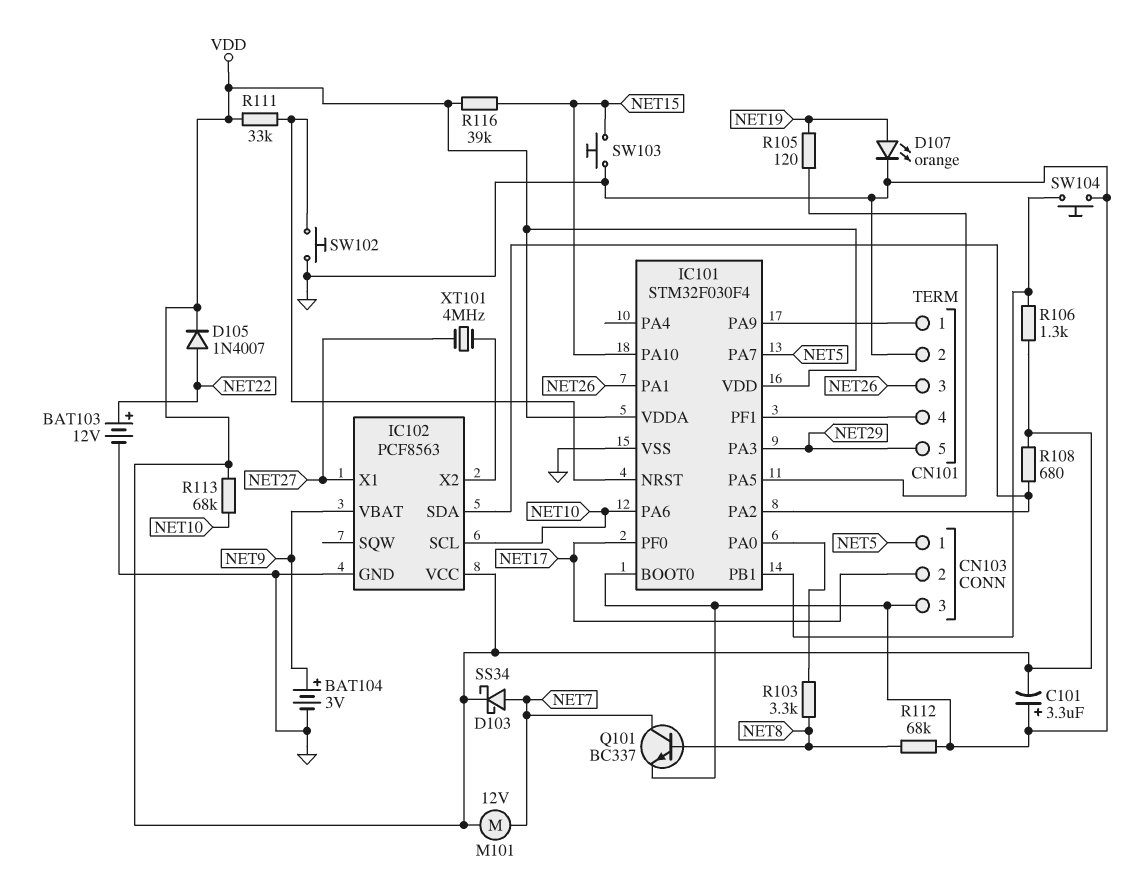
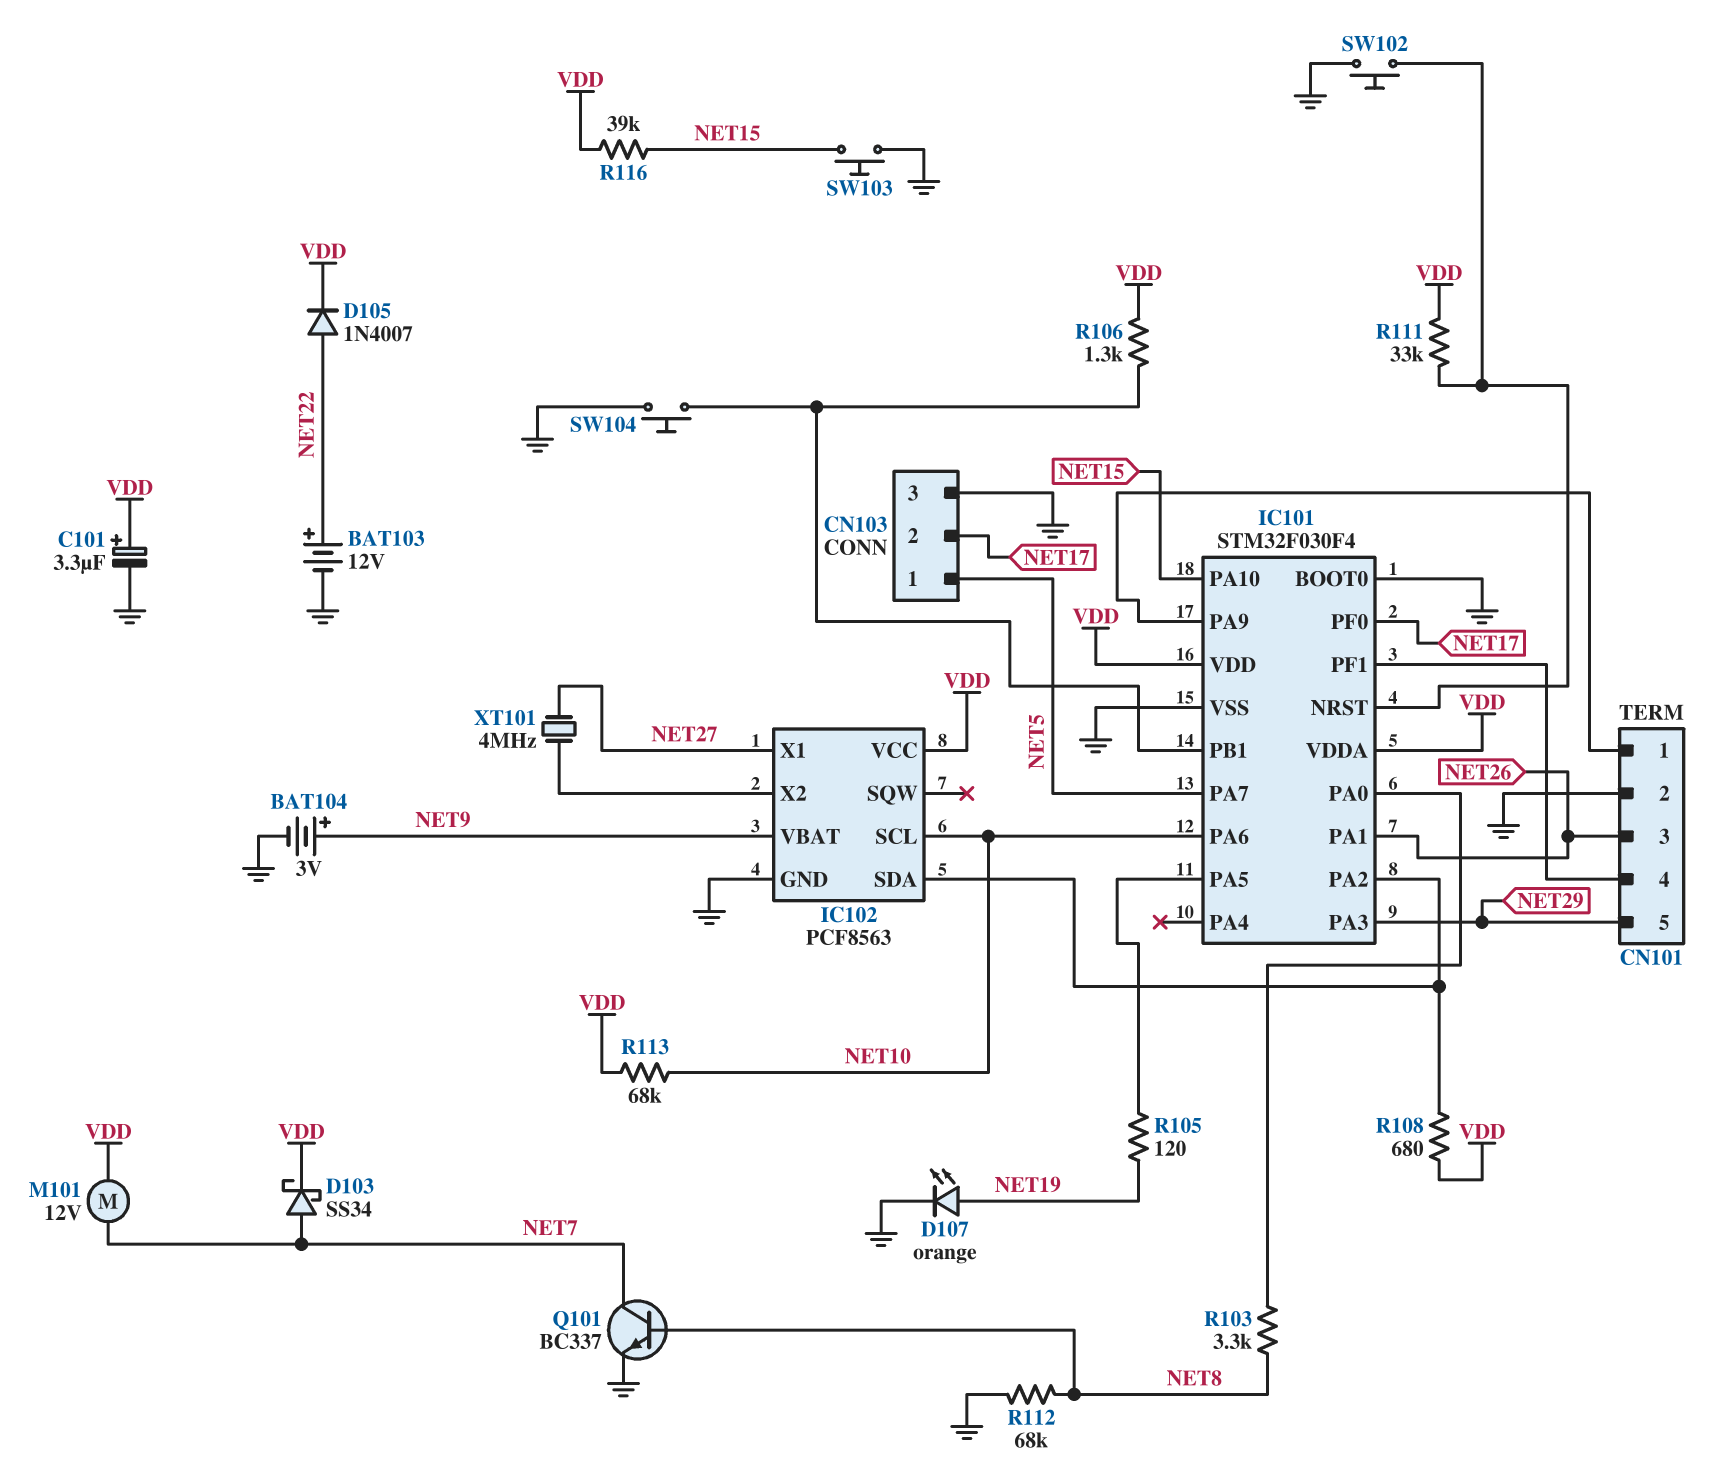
C101: 3.3uF (plus GND, minus VDD) -> 3.3uF (plus VDD, minus GND)

